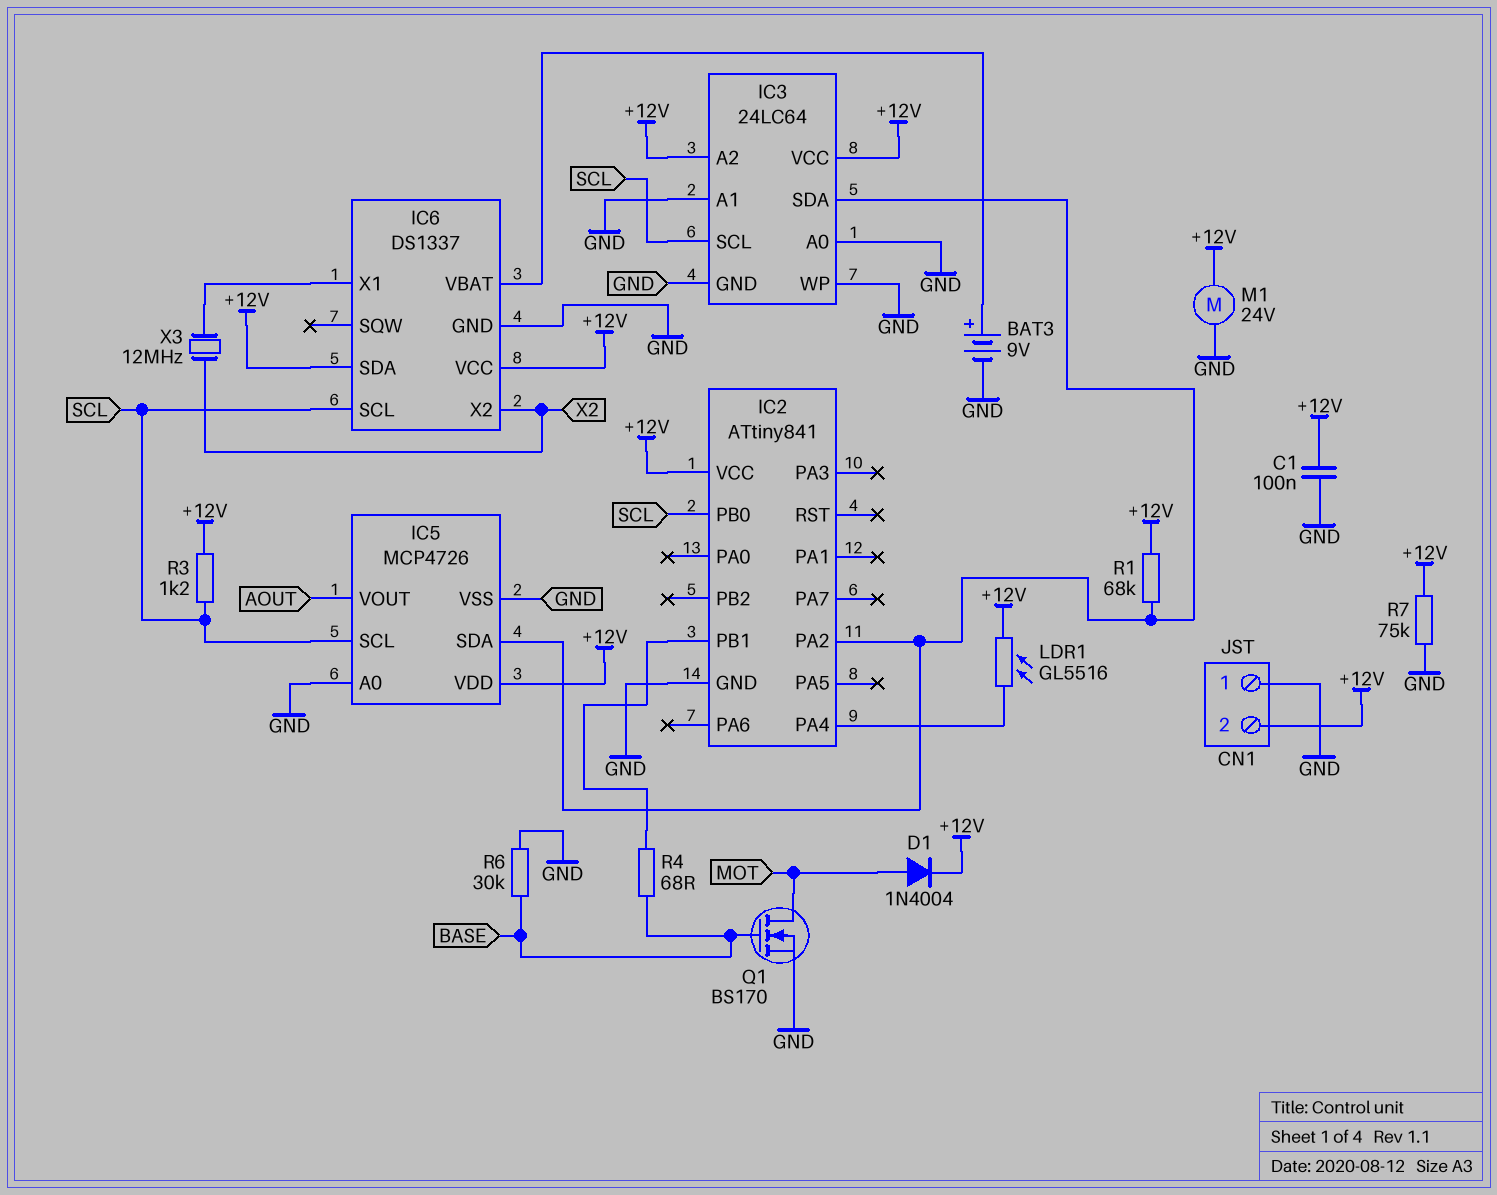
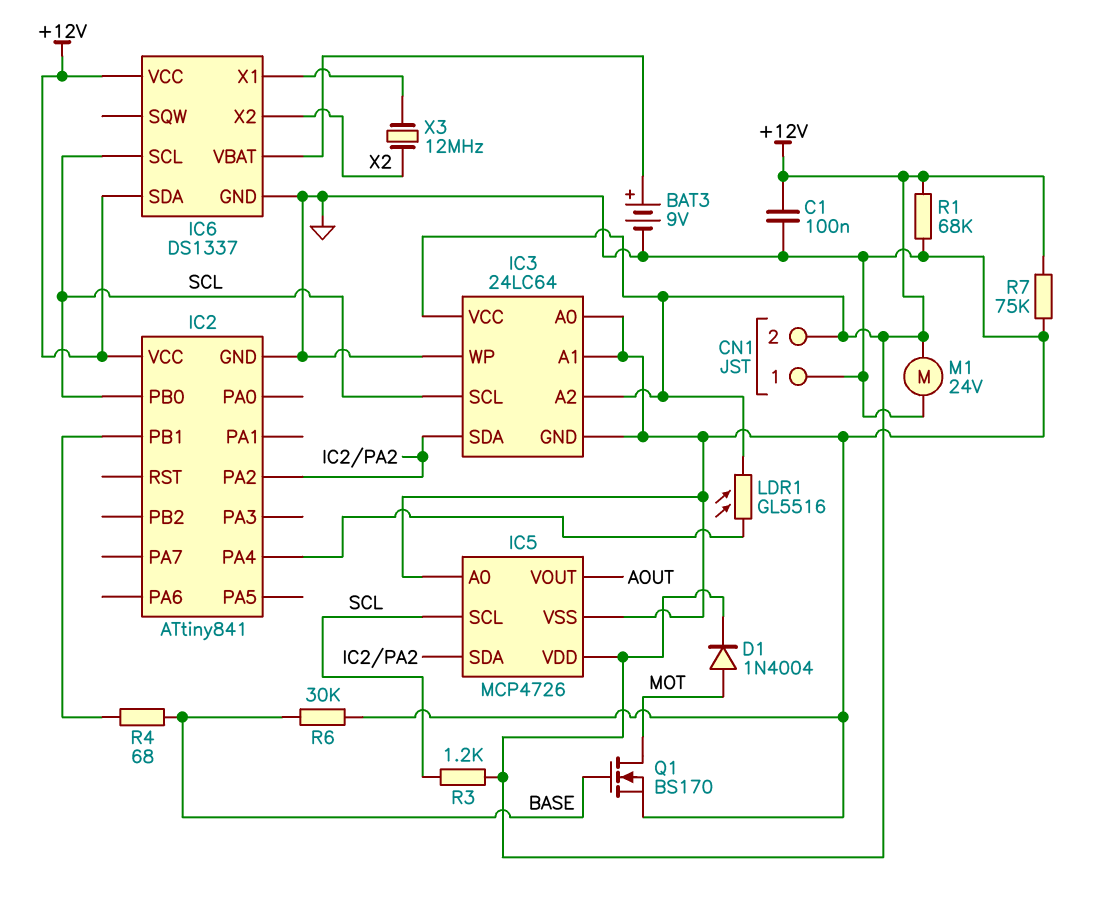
R1: 68k (+12V, IC2/PA2) -> 68k (+12V, GND)

